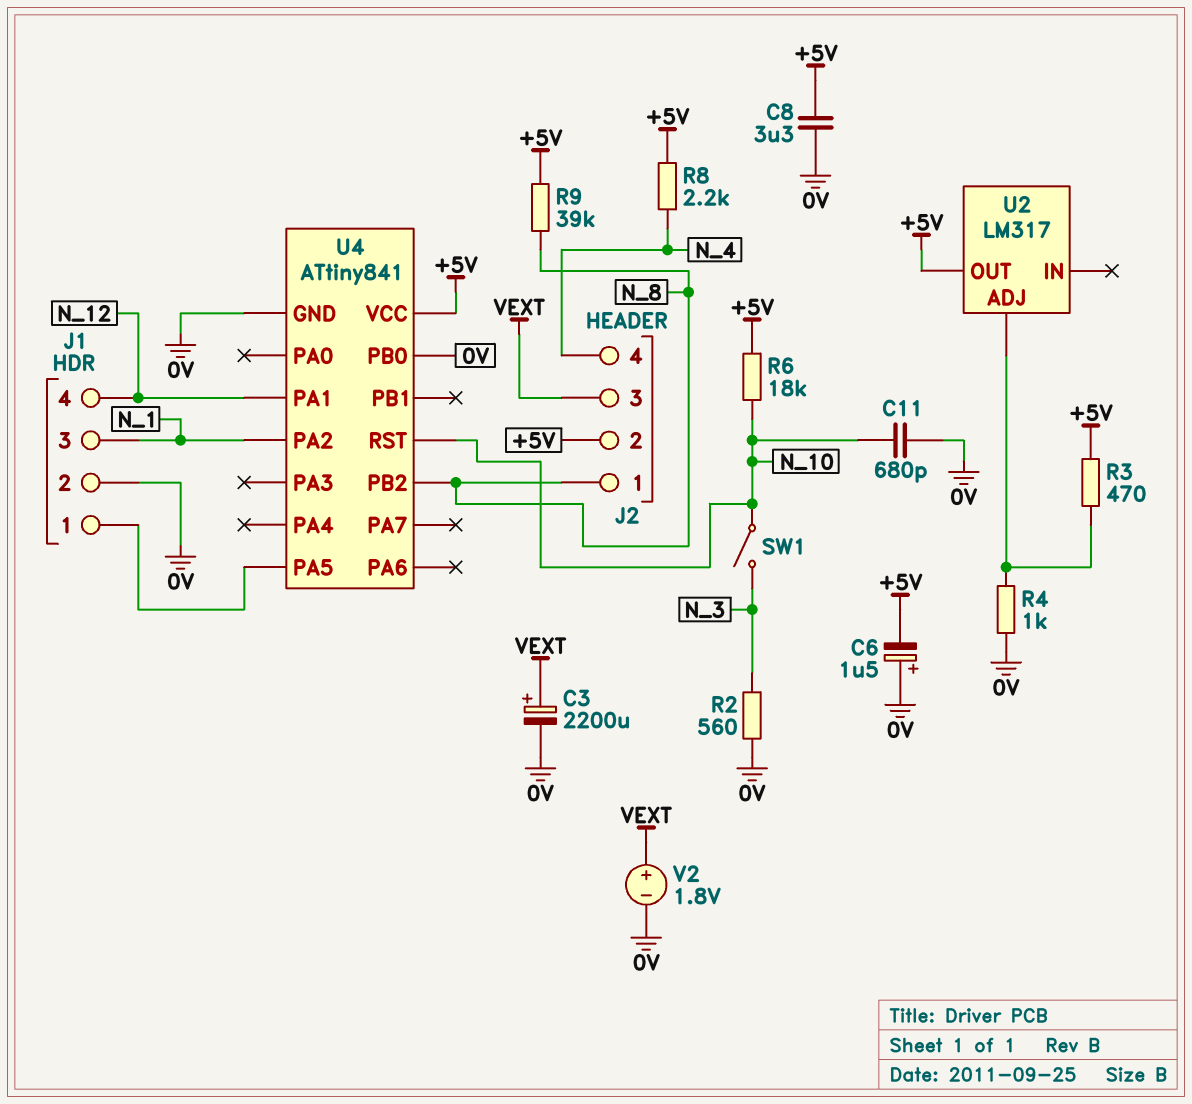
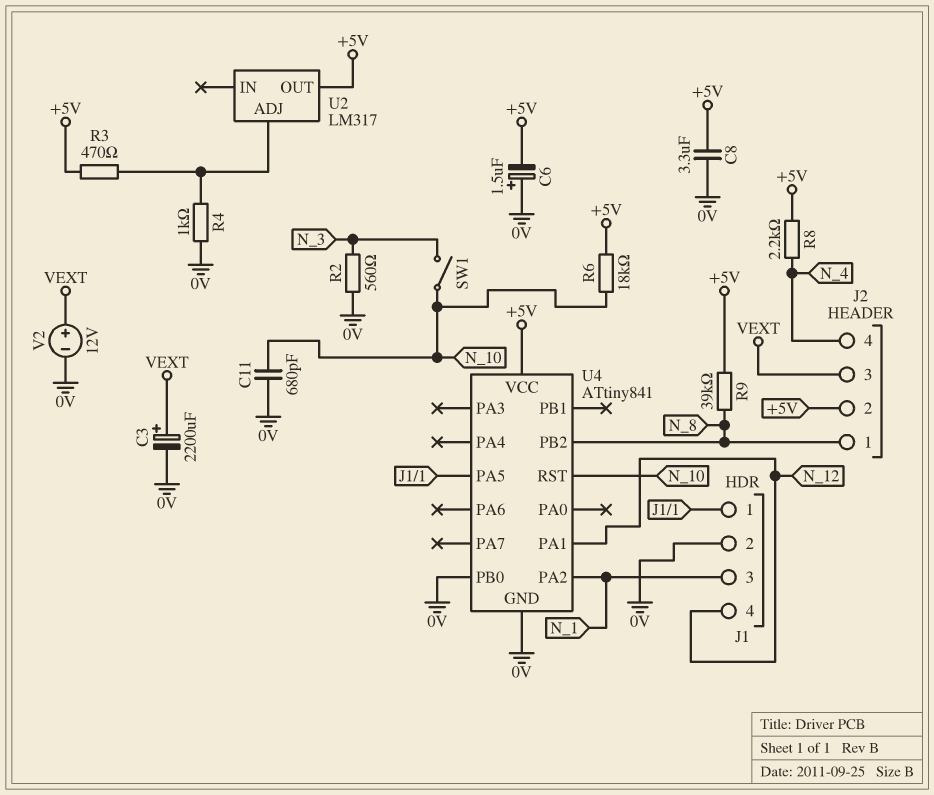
V2: 1.8V (plus VEXT, minus 0V) -> 12V (plus VEXT, minus 0V)

